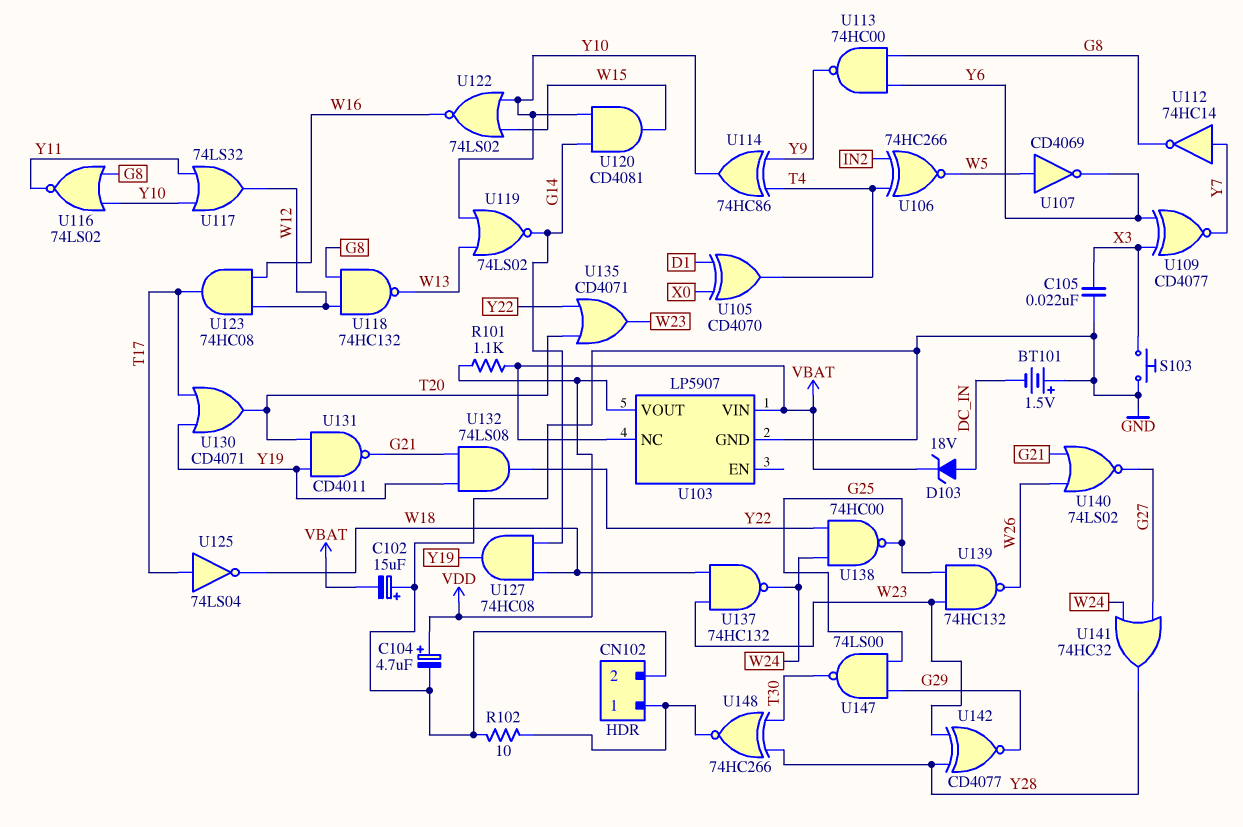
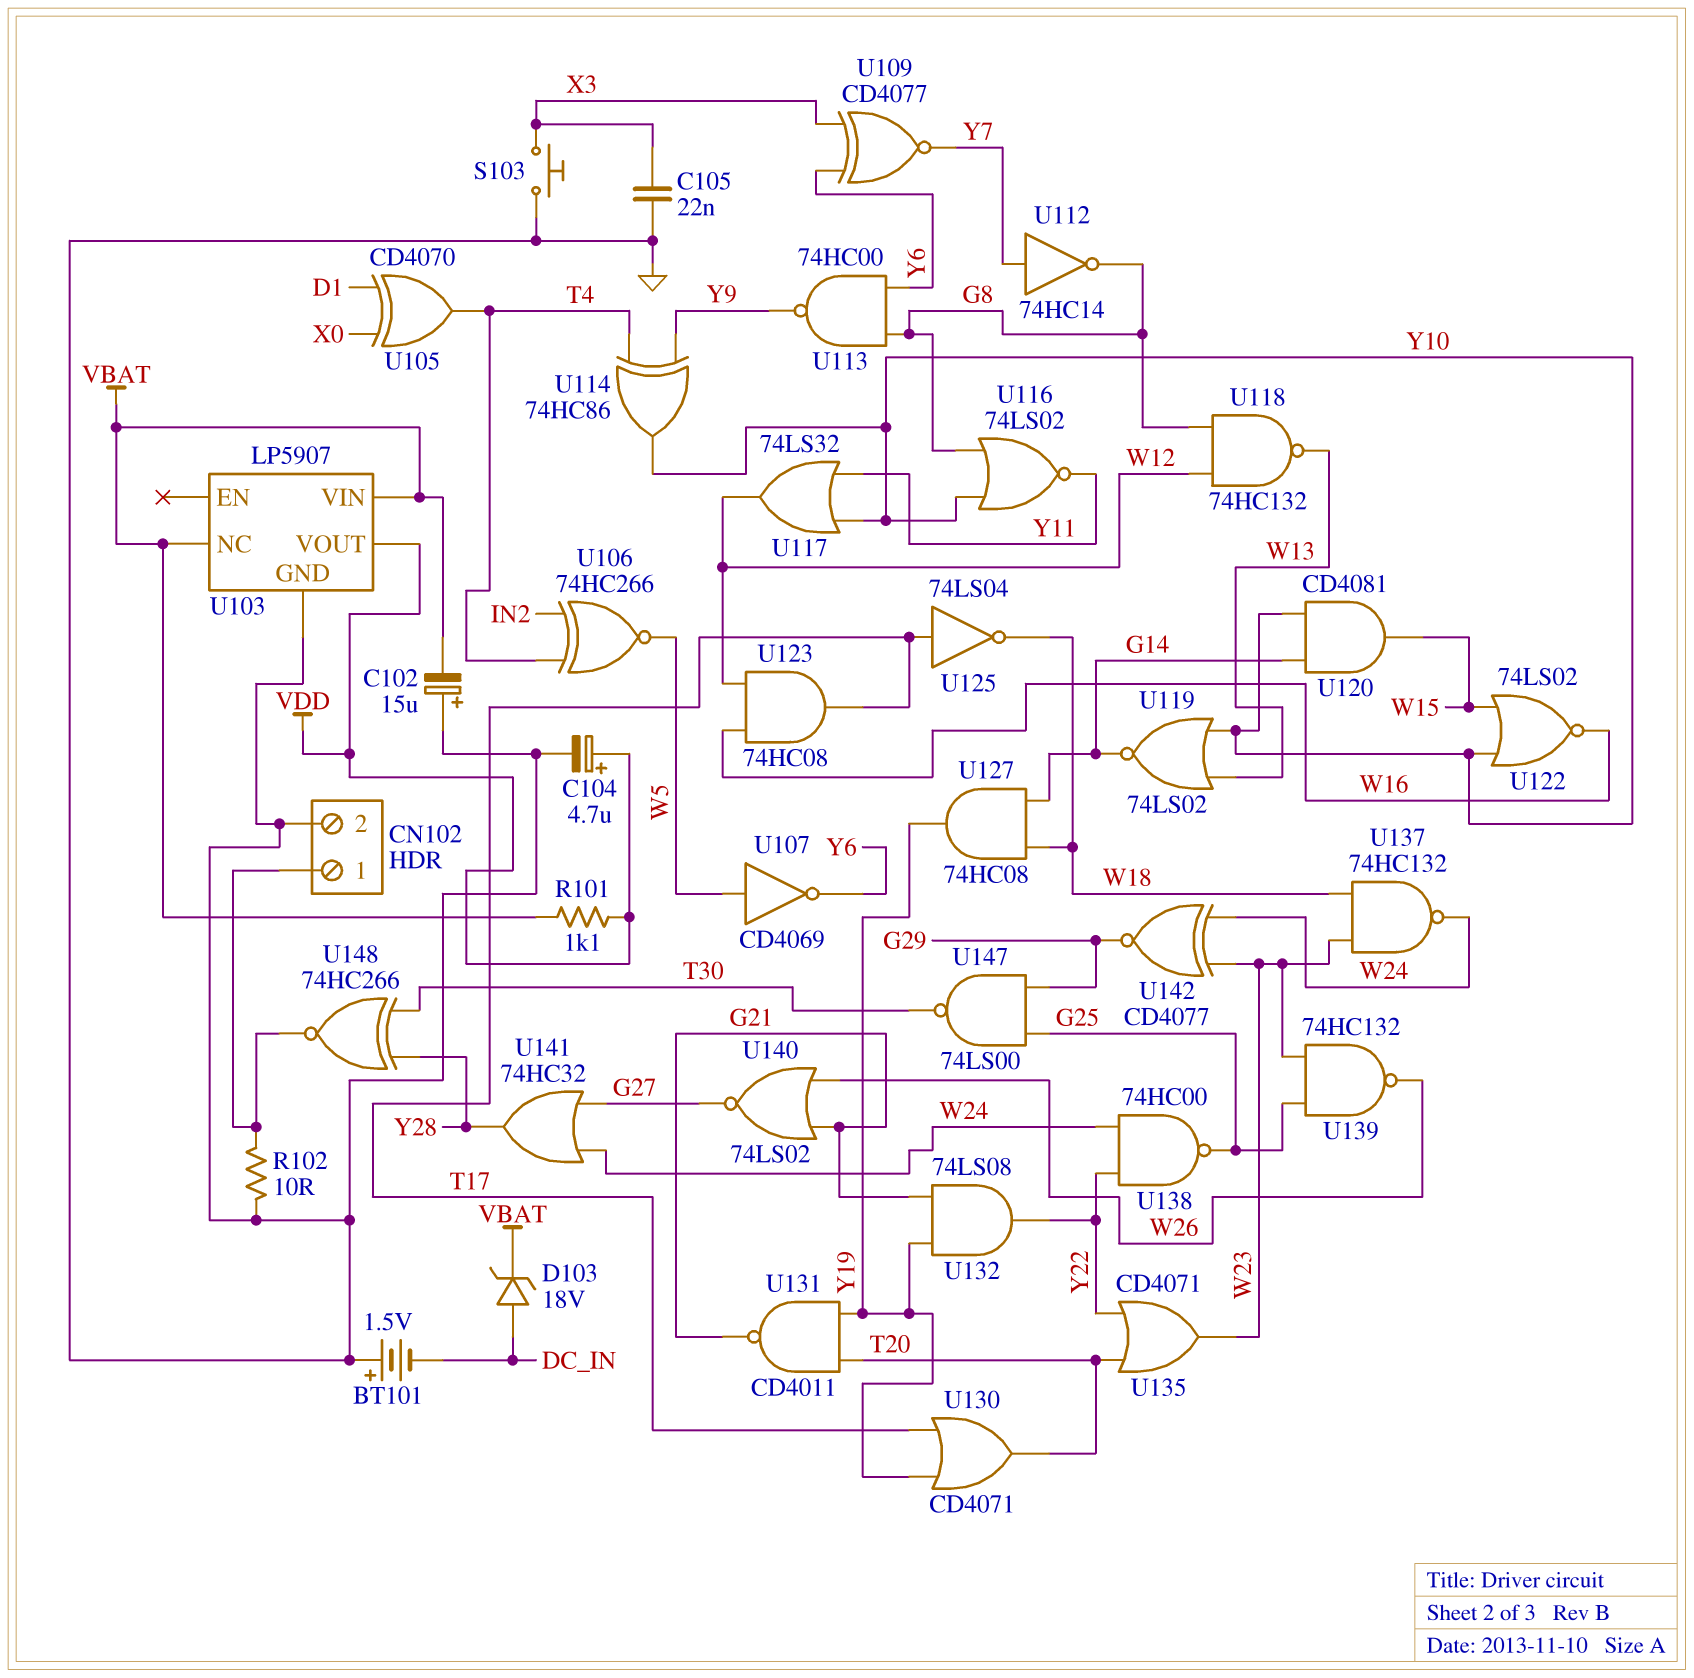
U142: XNOR CD4077 (in W23, in Y28, out G29) -> XNOR CD4077 (in W23, in W24, out G29)

